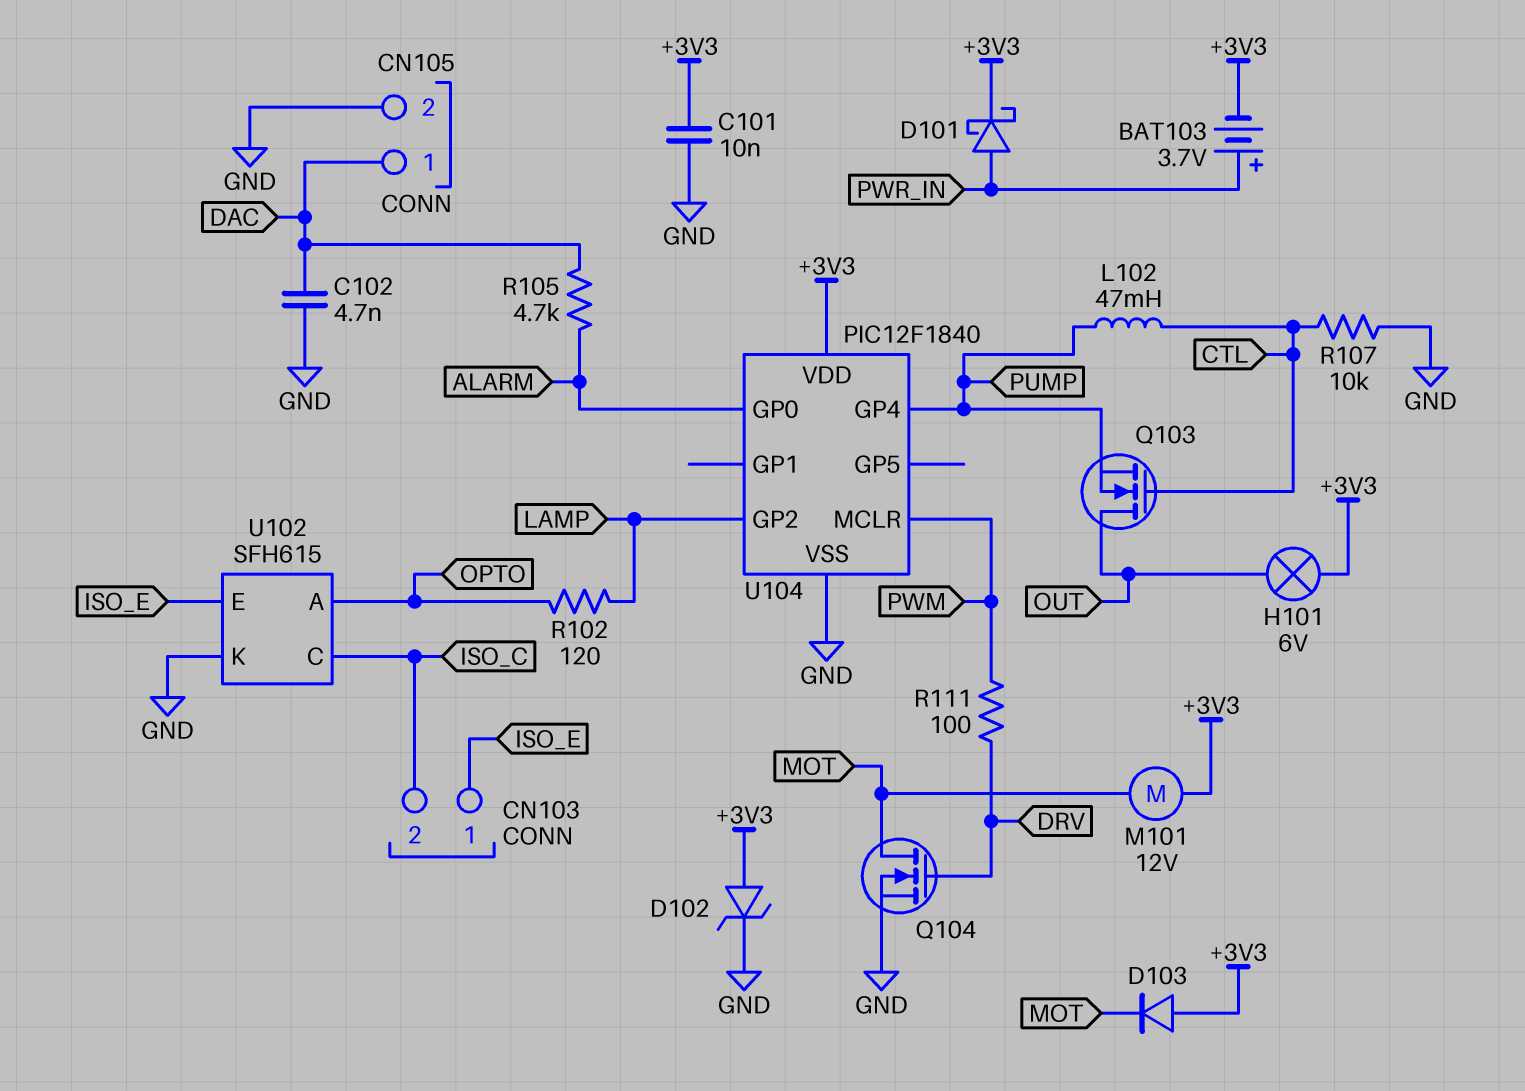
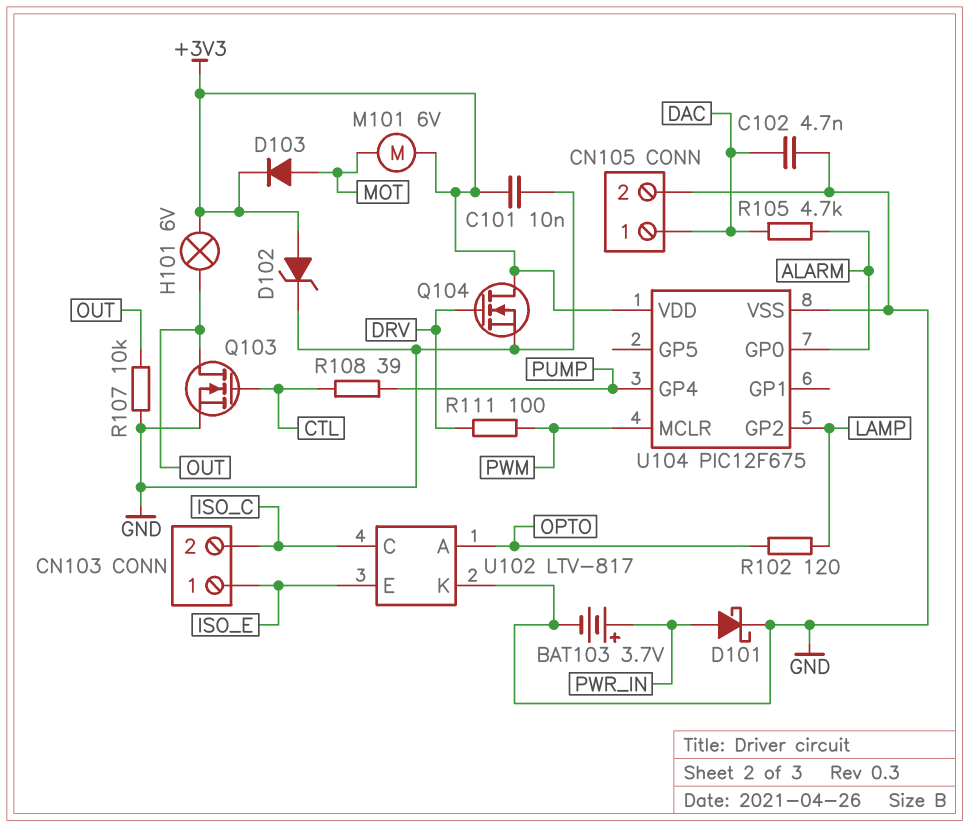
BAT103: 3.7V (plus PWR_IN, minus +3V3) -> 3.7V (plus PWR_IN, minus GND)
D101: schottky (A PWR_IN, K +3V3) -> schottky (A PWR_IN, K GND)
D103: diode (A +3V3, K MOT) -> diode (A MOT, K +3V3)
L102: 47mH (CTL, PUMP) -> none
M101: motor 12V (+3V3, MOT) -> motor 6V (+3V3, MOT)
Q103: NMOS (G CTL, D OUT, S PUMP) -> NMOS (G CTL, D OUT, S GND)
Q104: NMOS (G DRV, D MOT, S GND) -> NMOS (G DRV, D +3V3, S GND)
R107: 10k (CTL, GND) -> 10k (GND, OUT)
R108: none -> 39 (CTL, PUMP)
U102: SFH615 -> LTV-817
U104: PIC12F1840 -> PIC12F675

